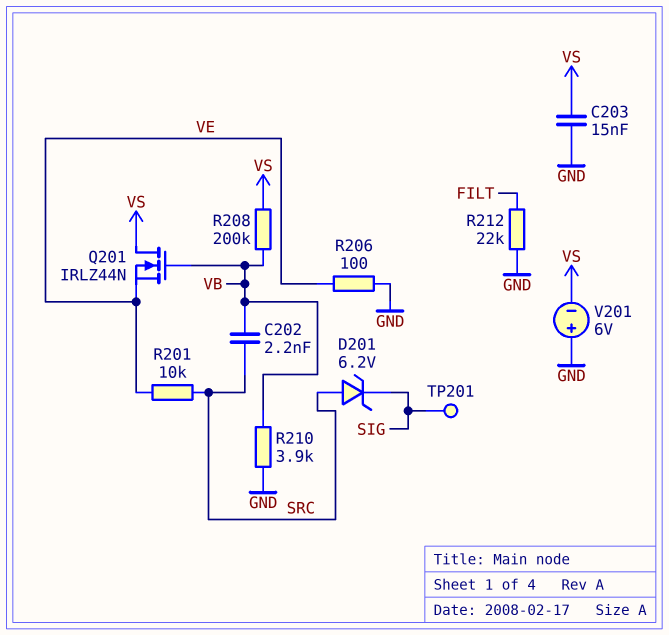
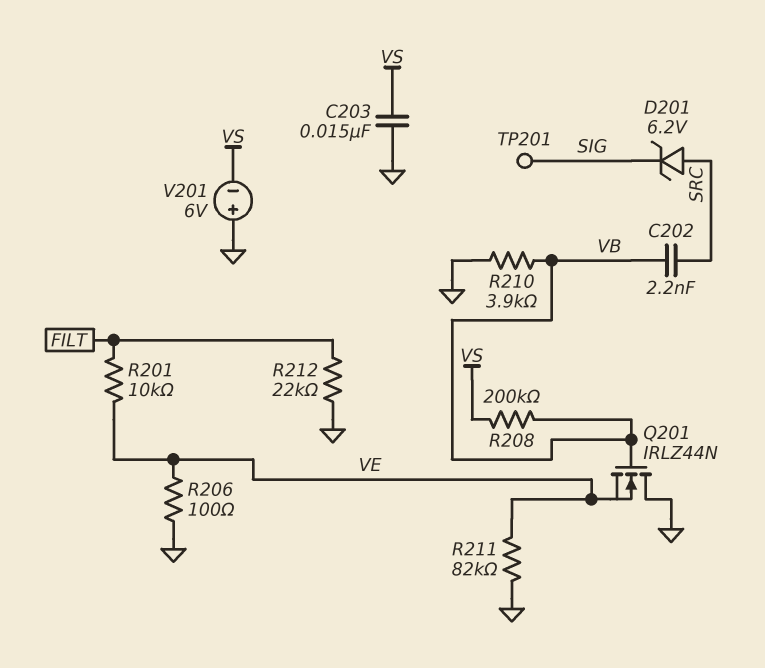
Q201: NMOS IRLZ44N (G VB, D VS, S VE) -> NMOS IRLZ44N (G VB, D GND, S VE)
R201: 10k (SRC, VE) -> 10k (FILT, VE)
R211: none -> 82k (GND, VE)

